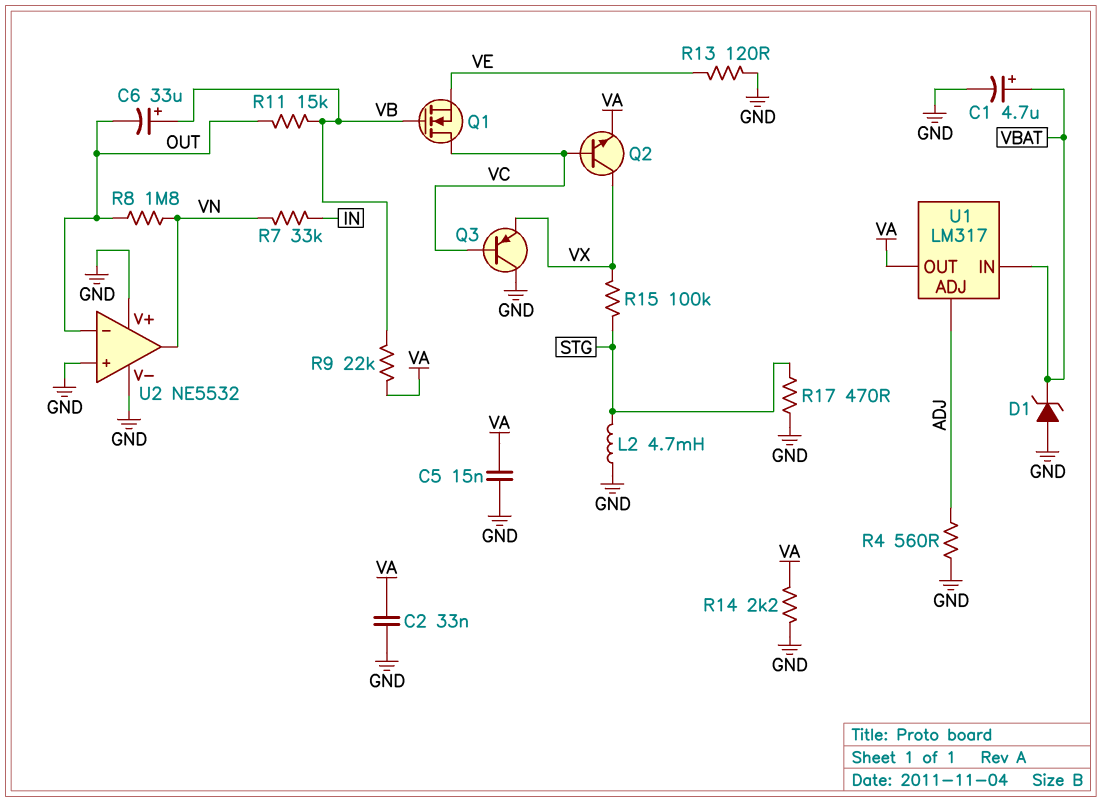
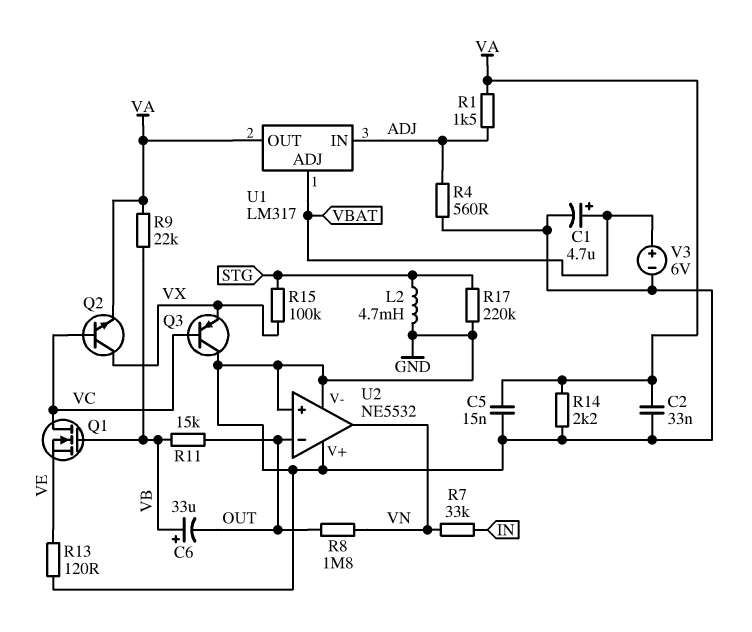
D1: zener (A GND, K VBAT) -> none
R1: none -> 1.5k (ADJ, VA)
R17: 470 (GND, STG) -> 220k (GND, STG)
U1 pin ADJ: ADJ -> VBAT
U1 pin IN: VBAT -> ADJ
V3: none -> 6V (plus VBAT, minus GND)

